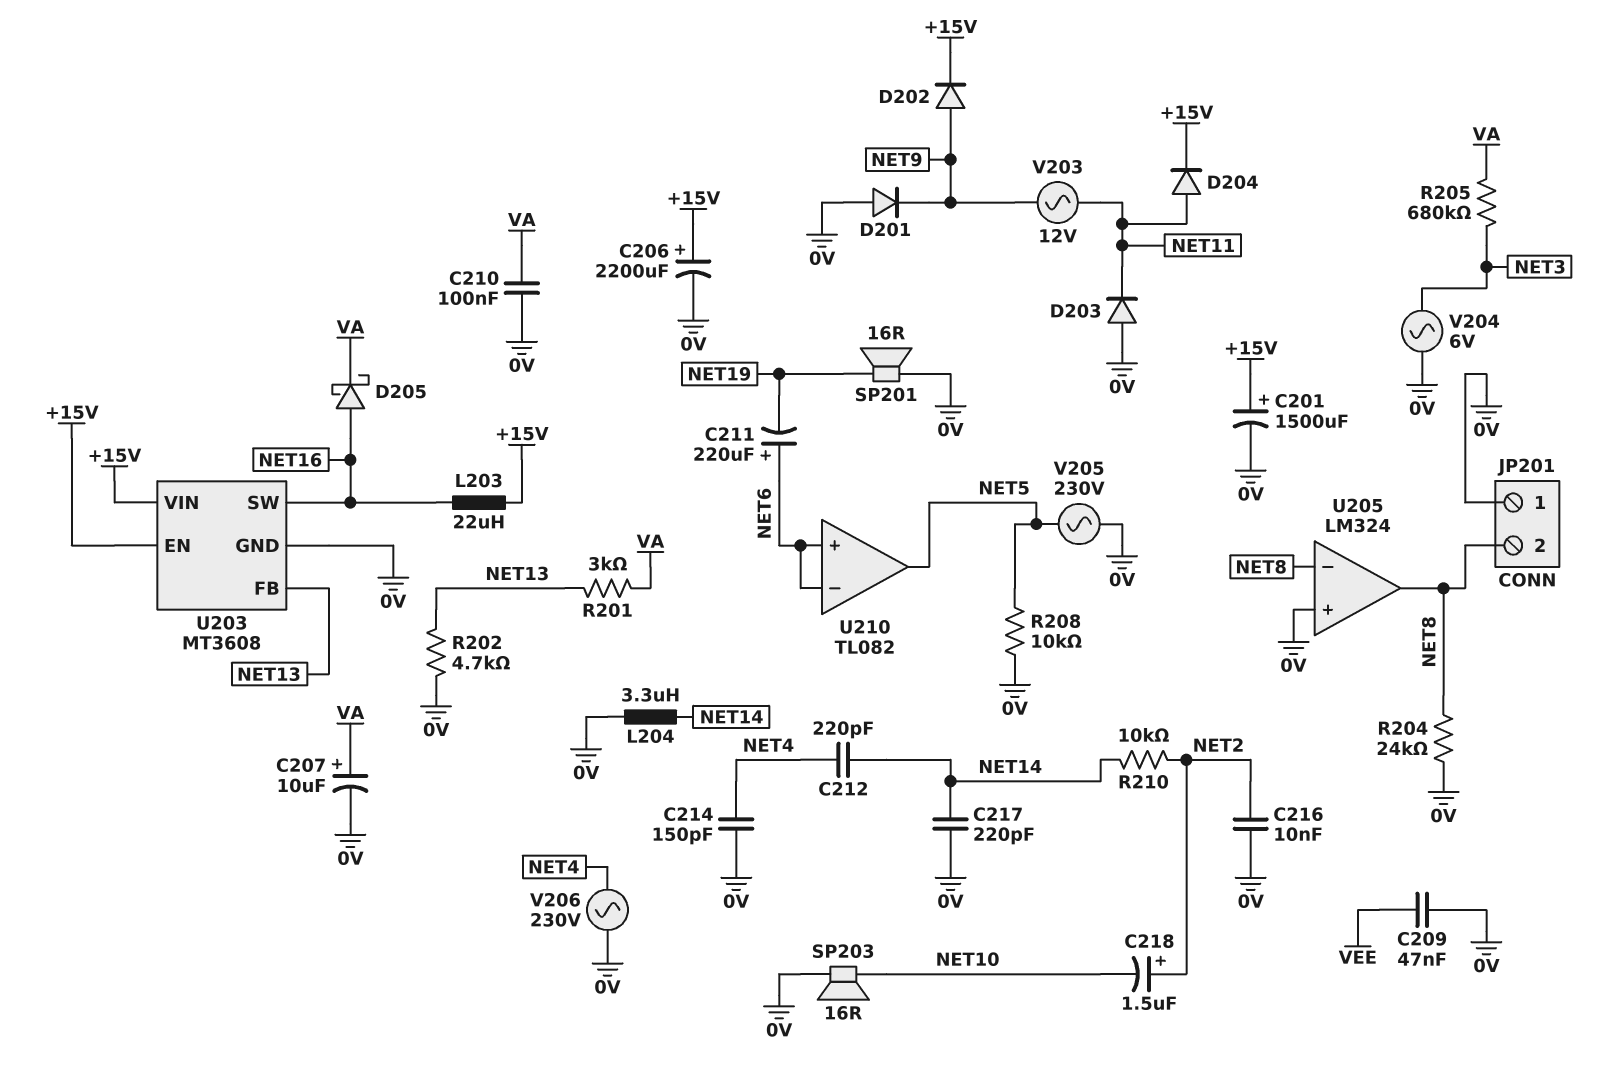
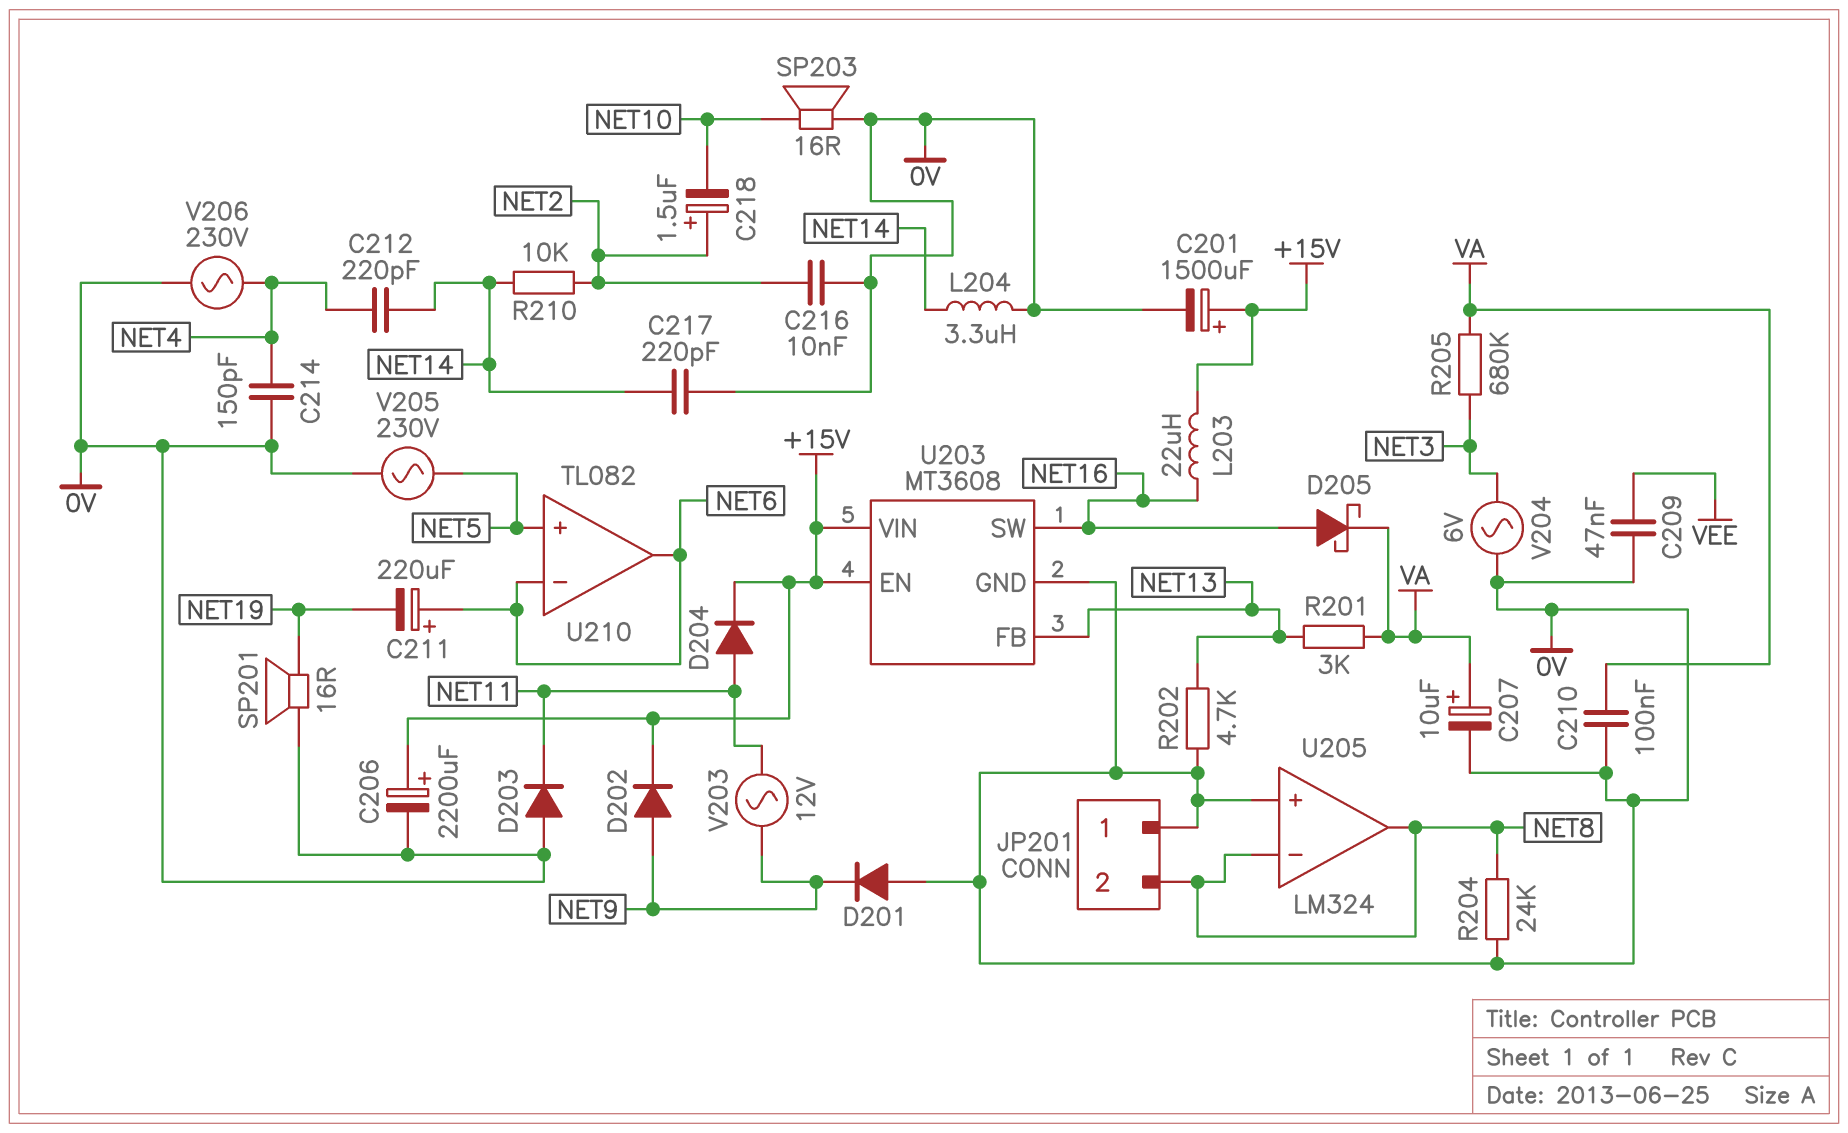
R208: 10k (0V, NET5) -> none
U210 pin in+: NET6 -> NET5
U210 pin out: NET5 -> NET6

